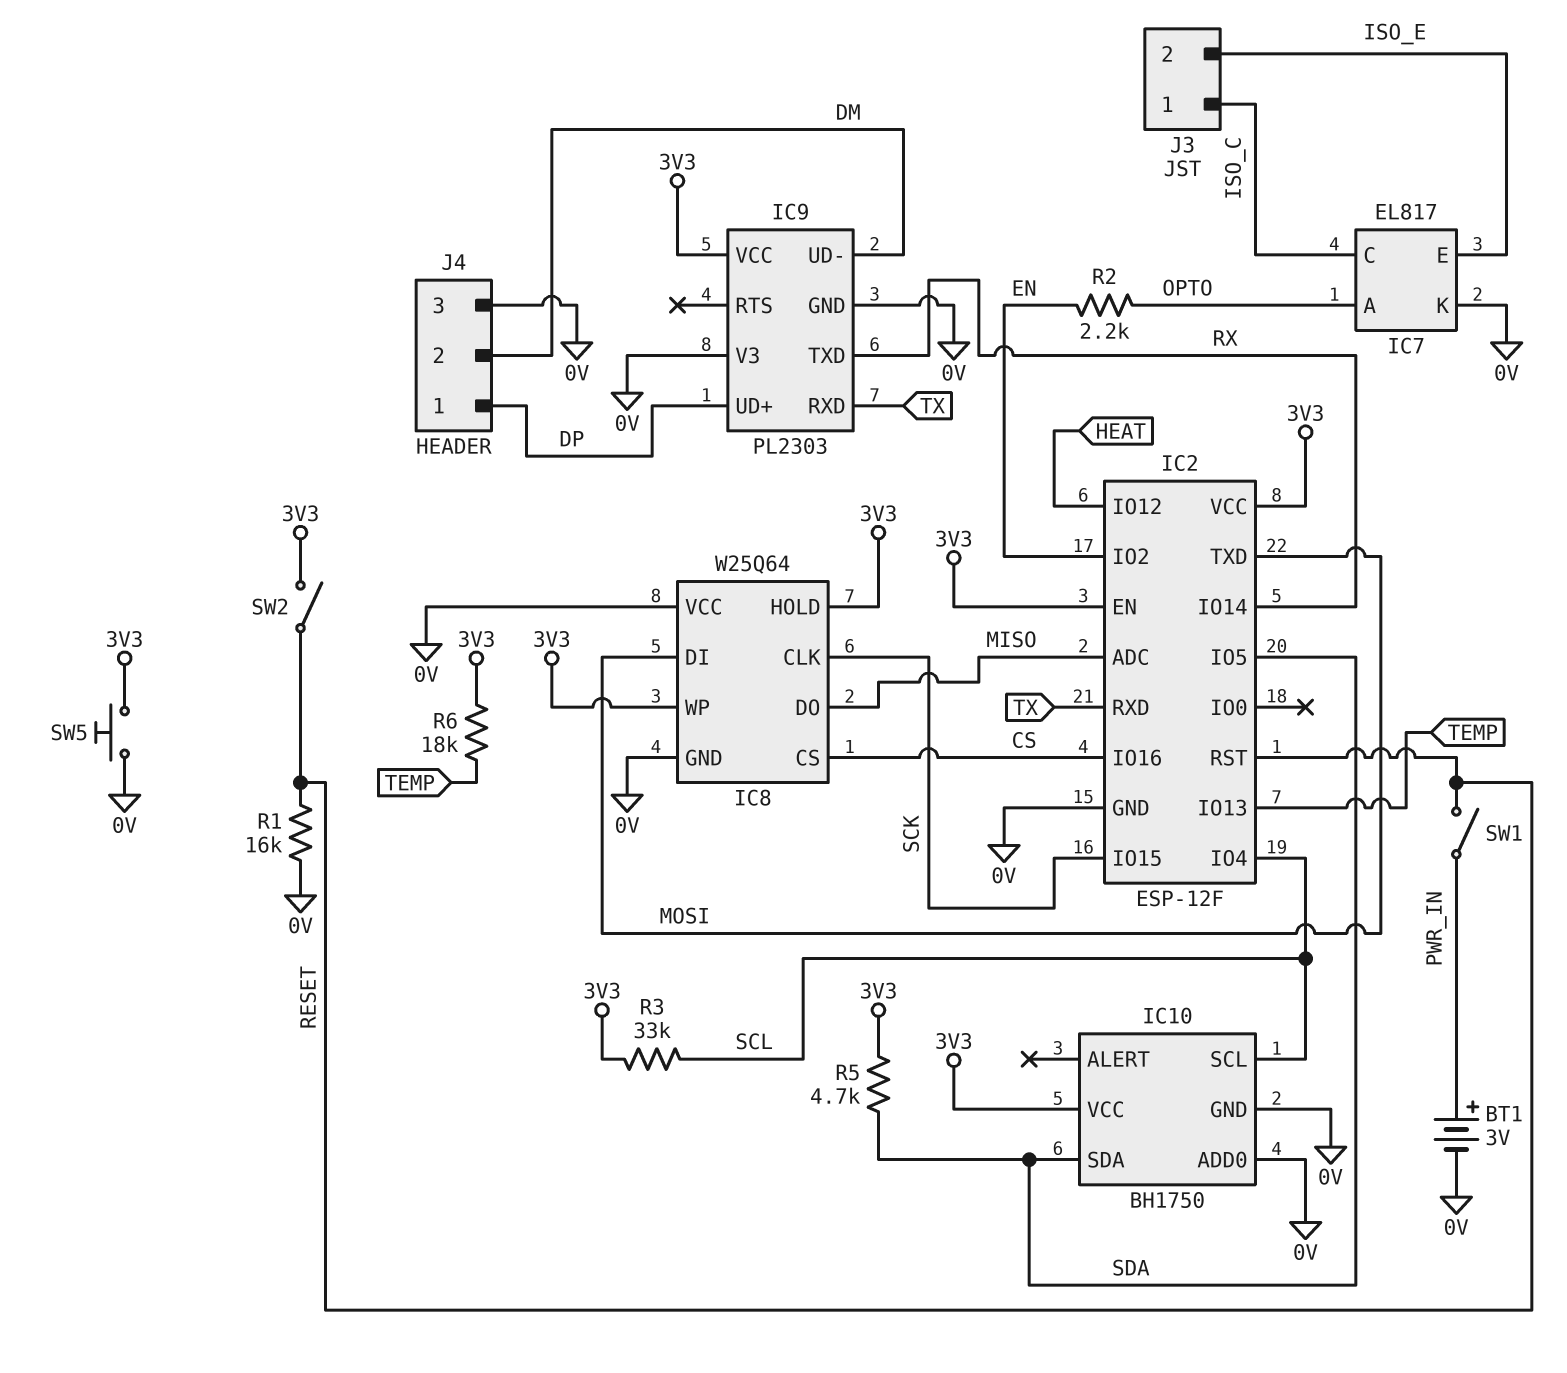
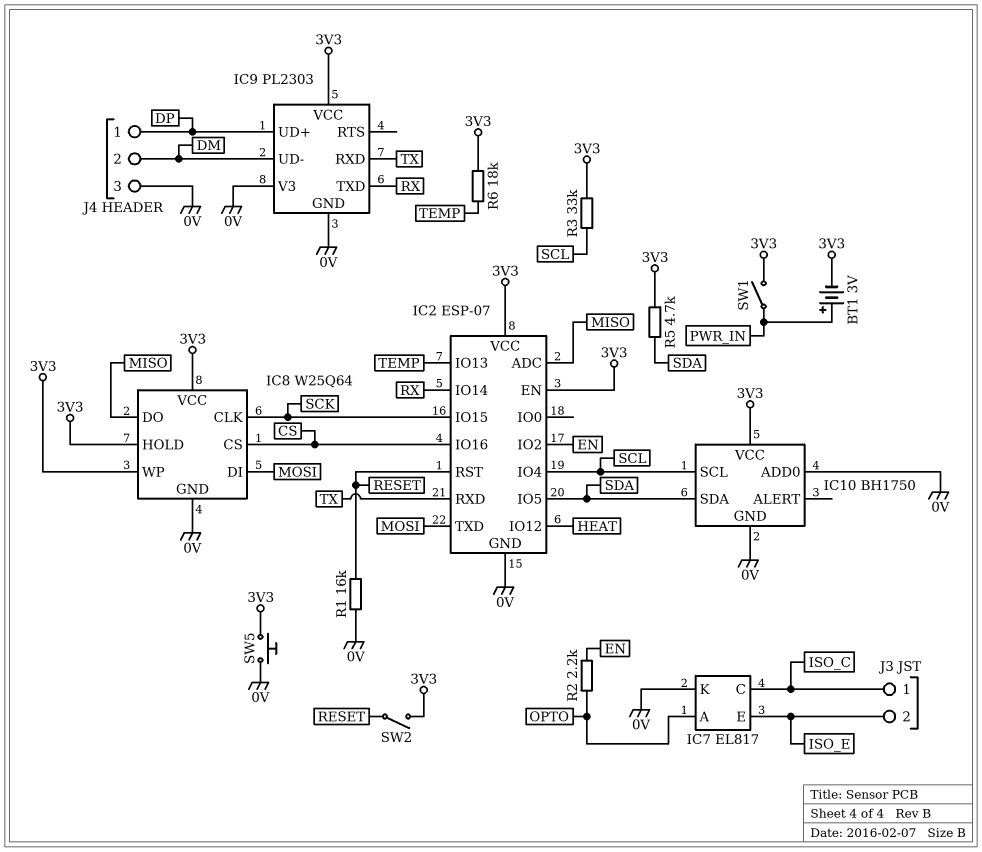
BT1: 3V (plus PWR_IN, minus 0V) -> 3V (plus PWR_IN, minus 3V3)
IC2: ESP-12F -> ESP-07
IC8 pin VCC: 0V -> 3V3
SW1: switch (PWR_IN, RESET) -> switch (3V3, PWR_IN)

